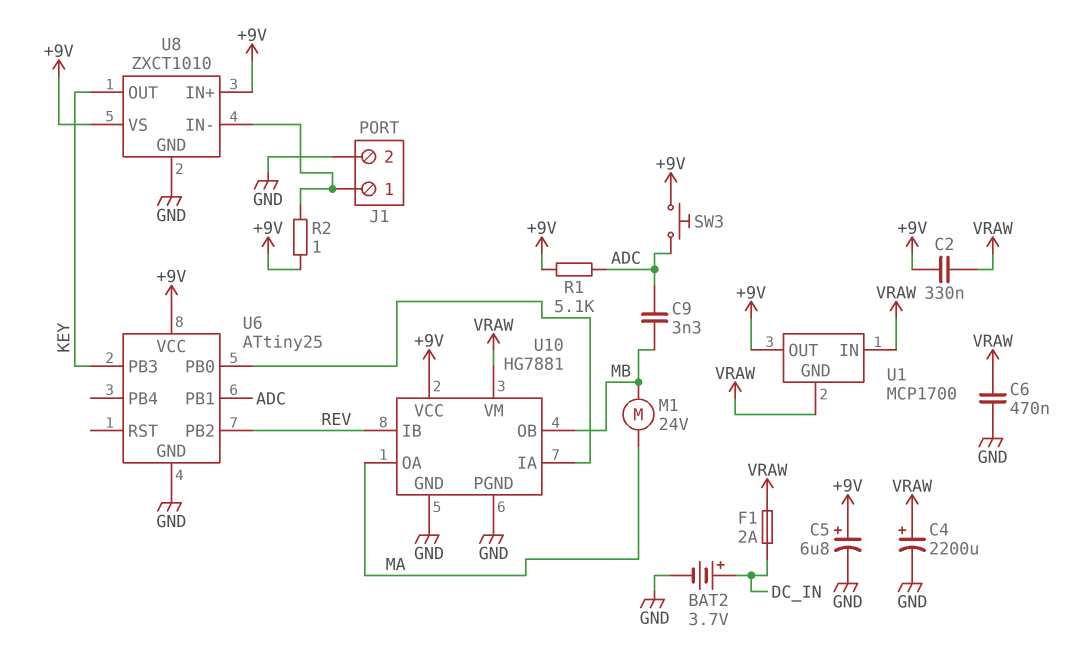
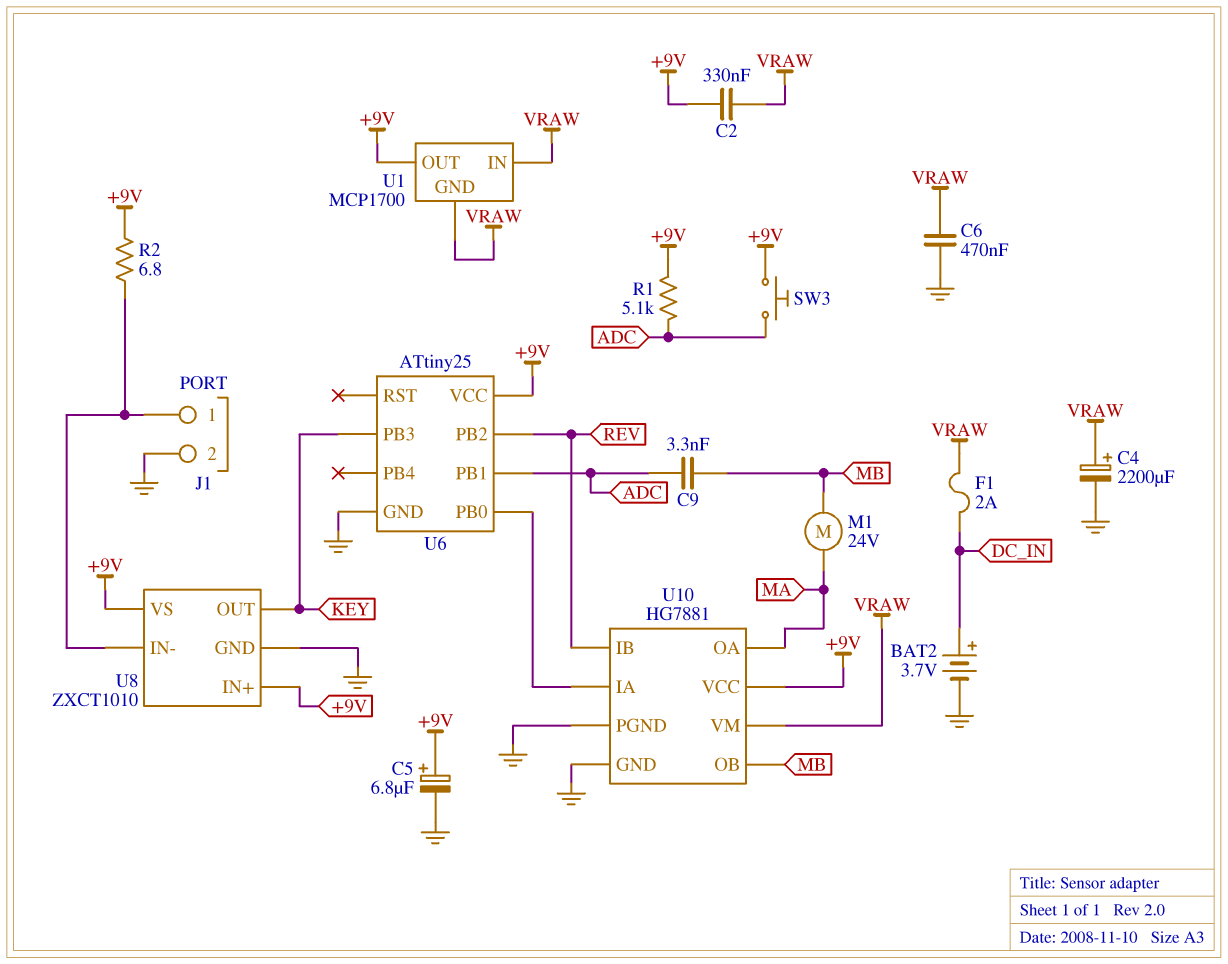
R2: 1 (+9V, J1/1) -> 6.8 (+9V, J1/1)

